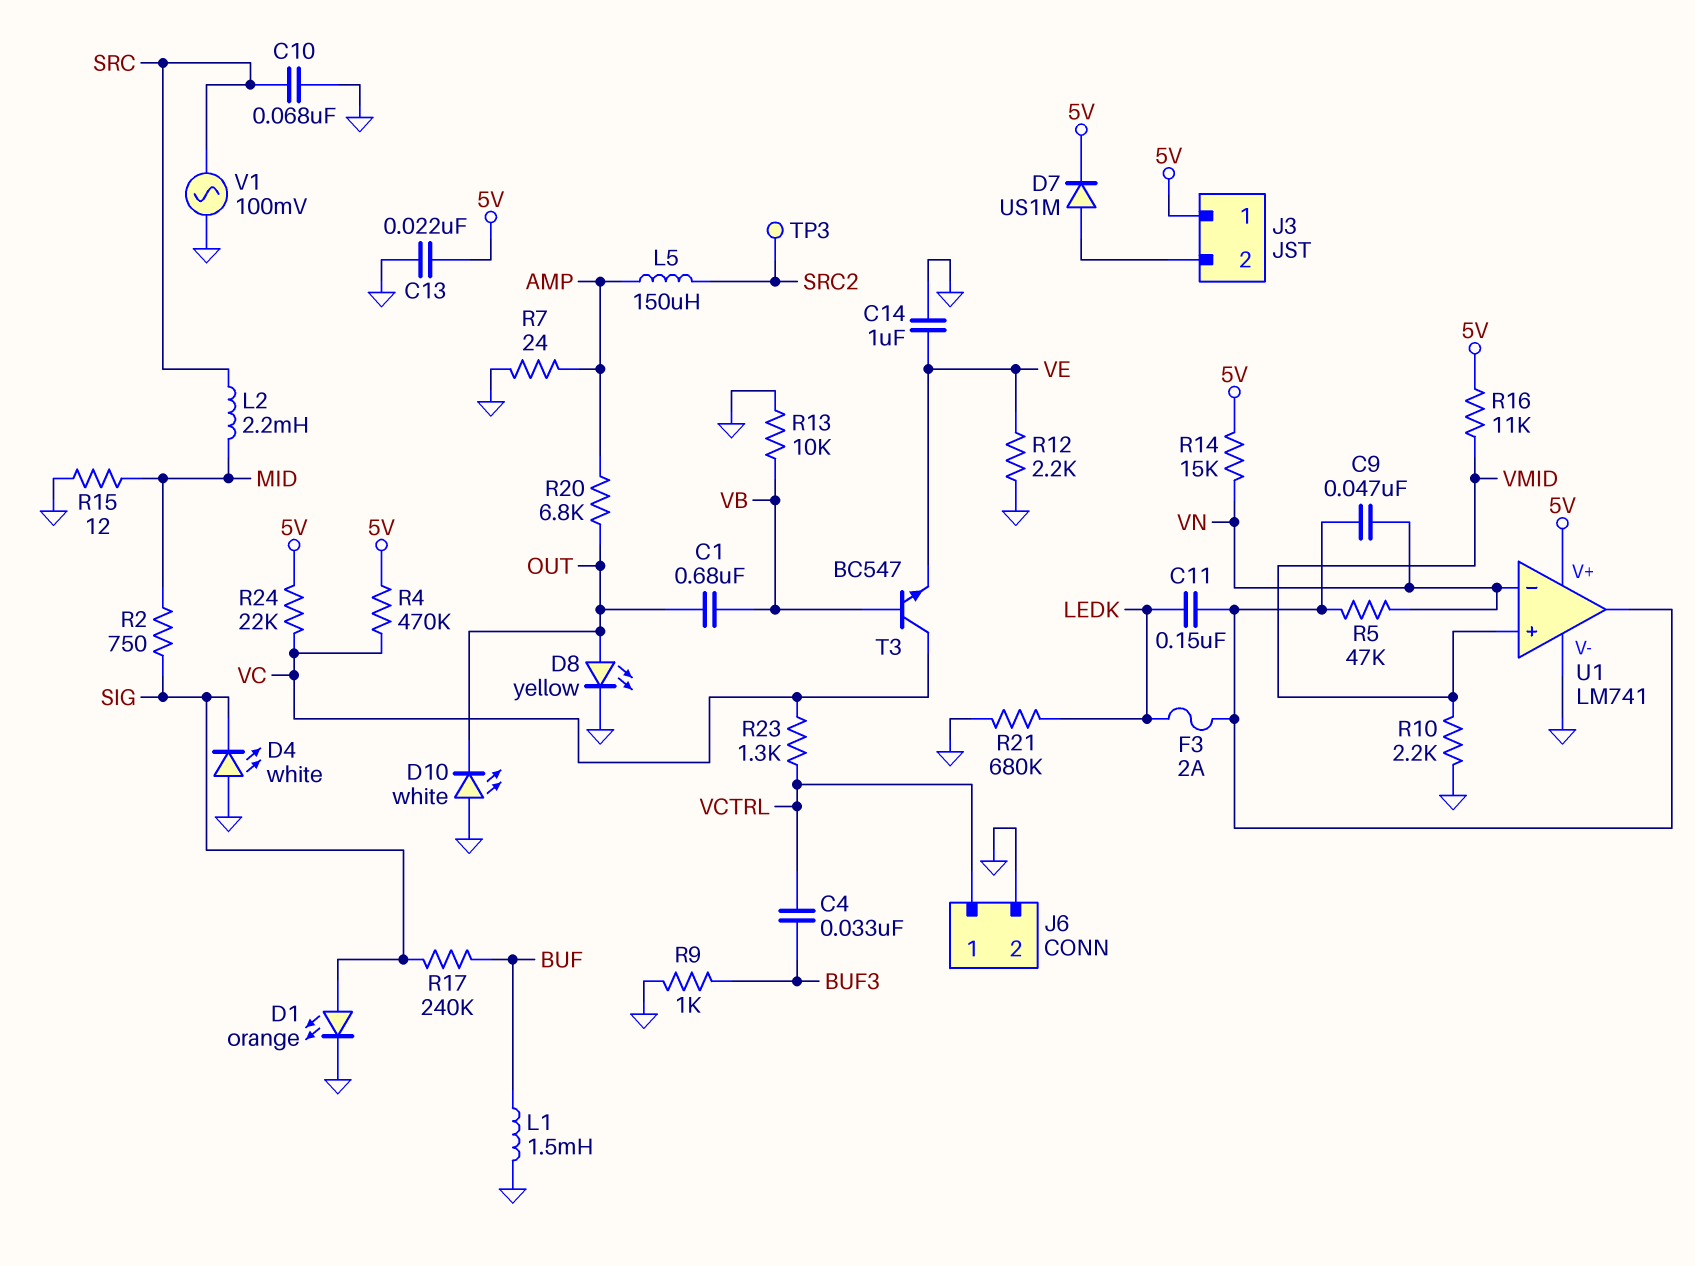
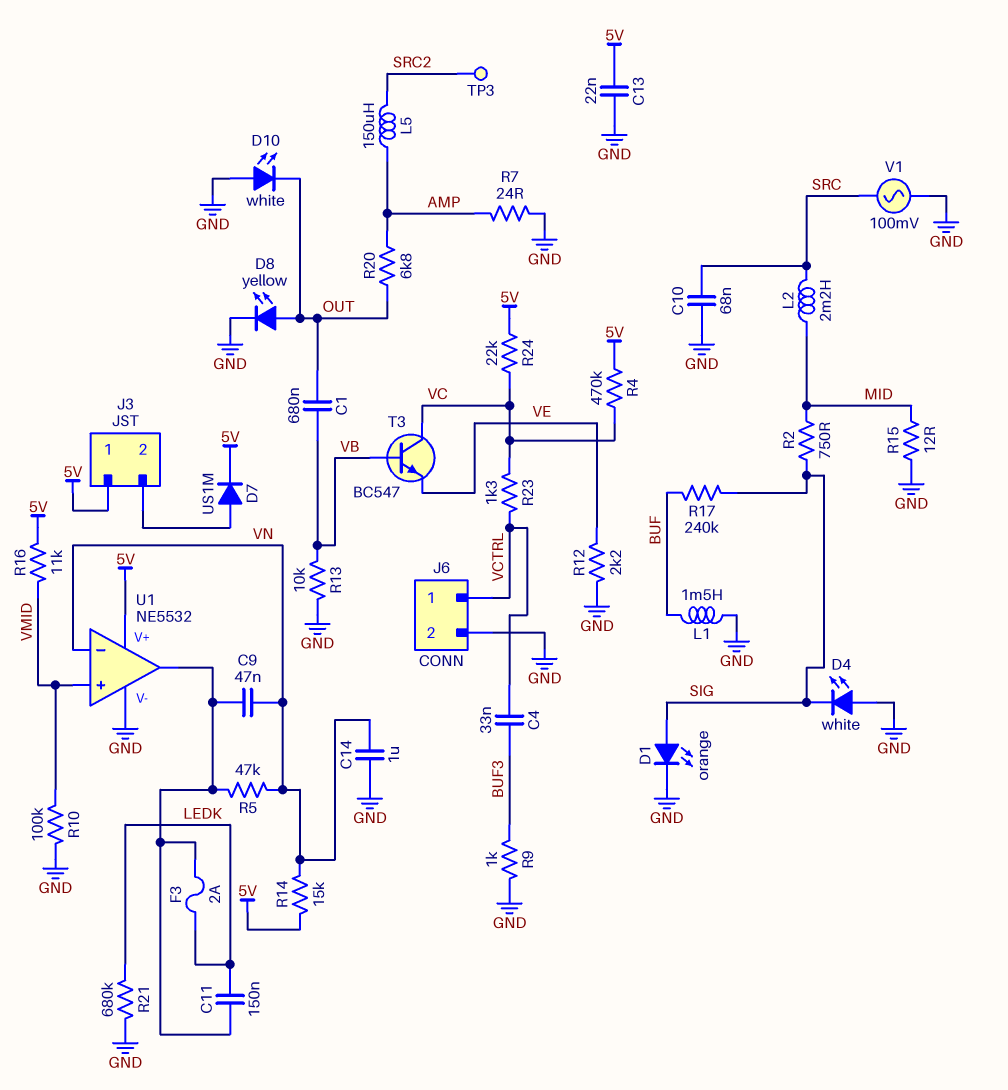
C14: 1uF (GND, VE) -> 1uF (GND, VN)
R10: 2.2k (GND, VMID) -> 100k (GND, VMID)
U1: LM741 -> NE5532

